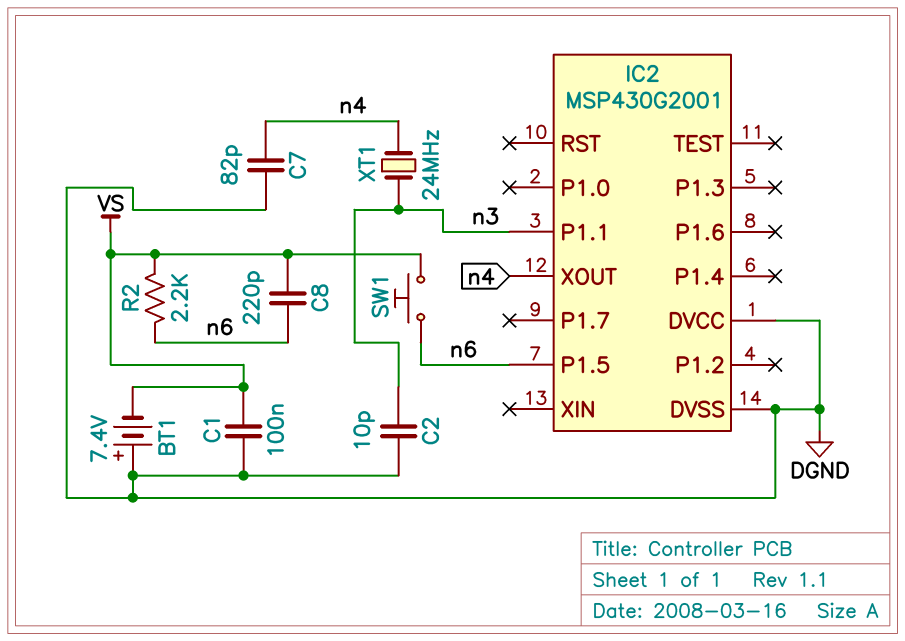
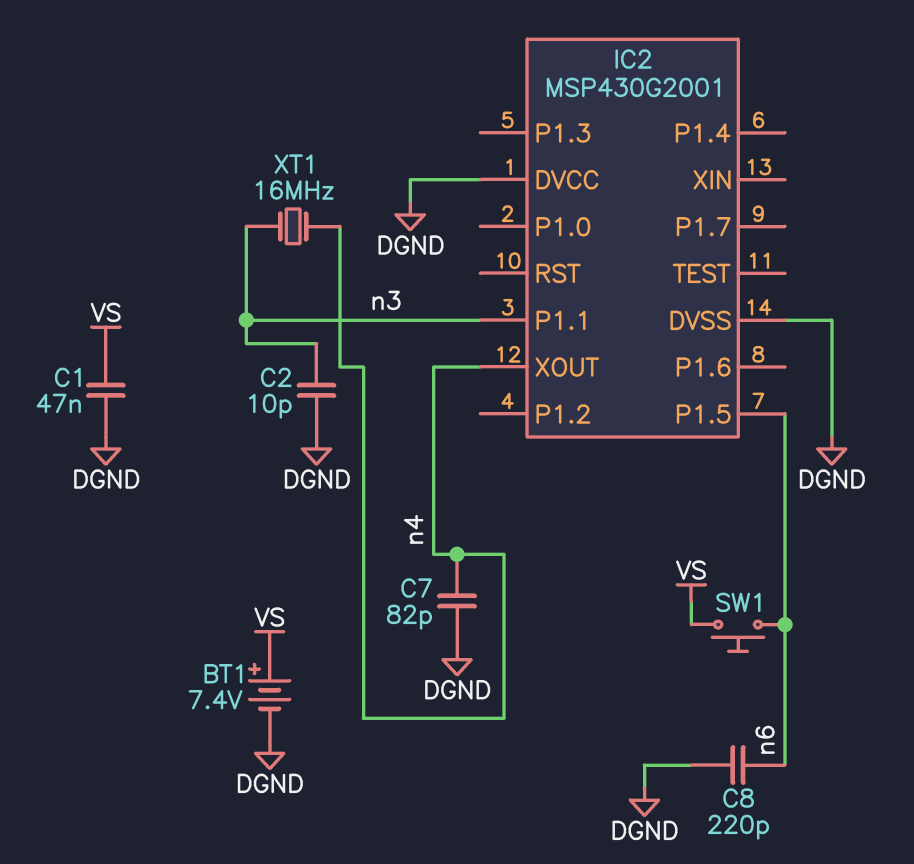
BT1: 7.4V (plus DGND, minus VS) -> 7.4V (plus VS, minus DGND)
C1: 100nF (DGND, VS) -> 47nF (DGND, VS)
C8: 220pF (VS, n6) -> 220pF (DGND, n6)
R2: 2.2k (VS, n6) -> none
XT1: 24MHz (n3, n4) -> 16MHz (n3, n4)

